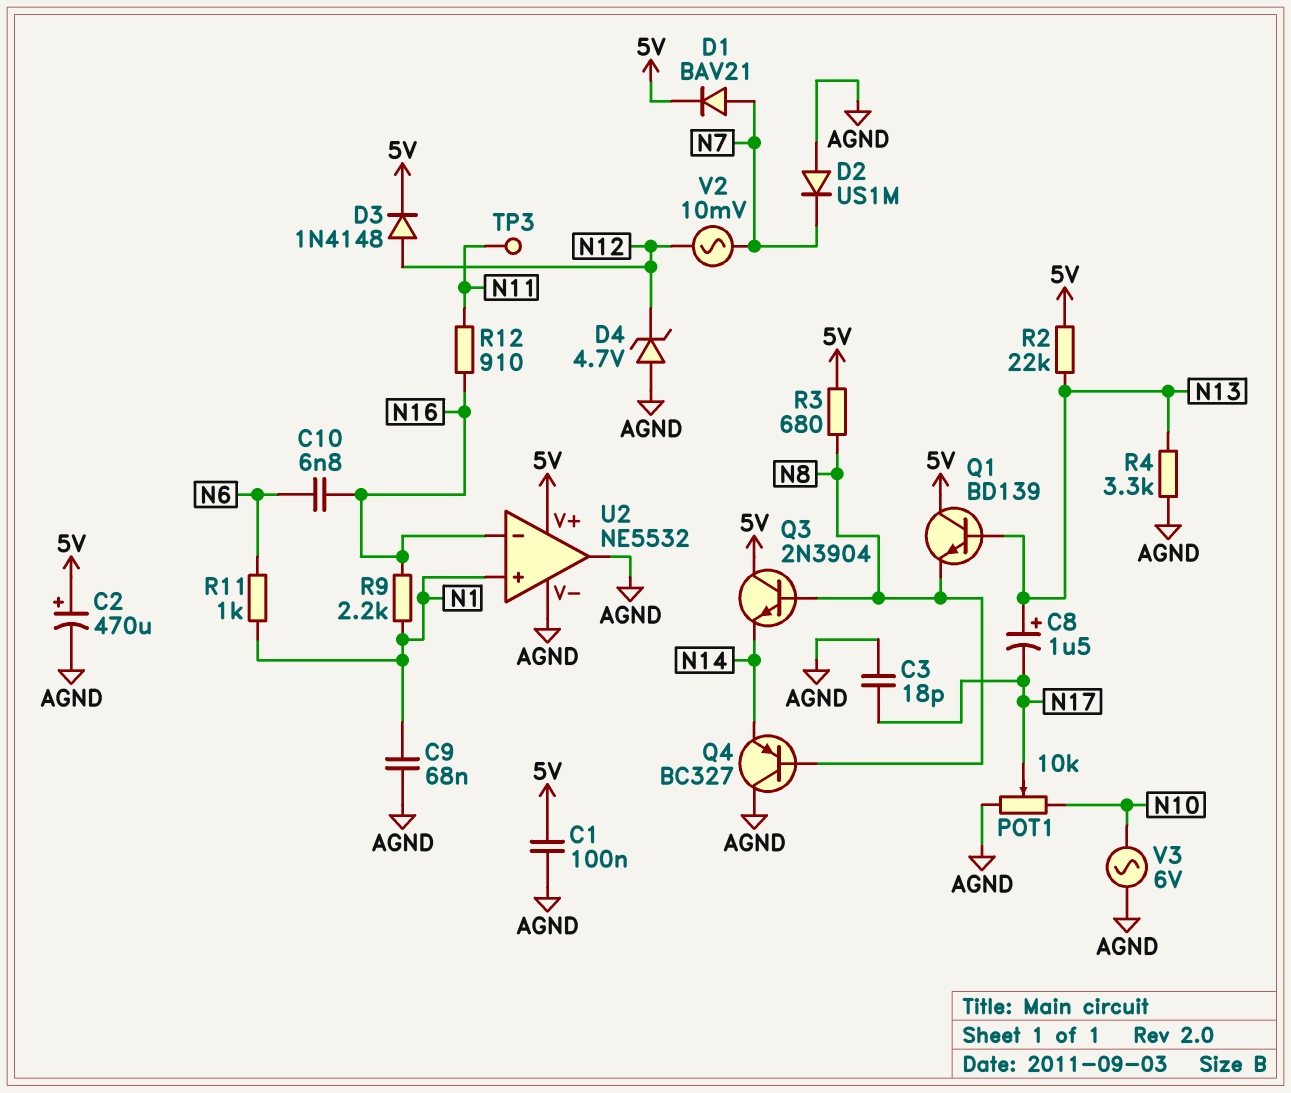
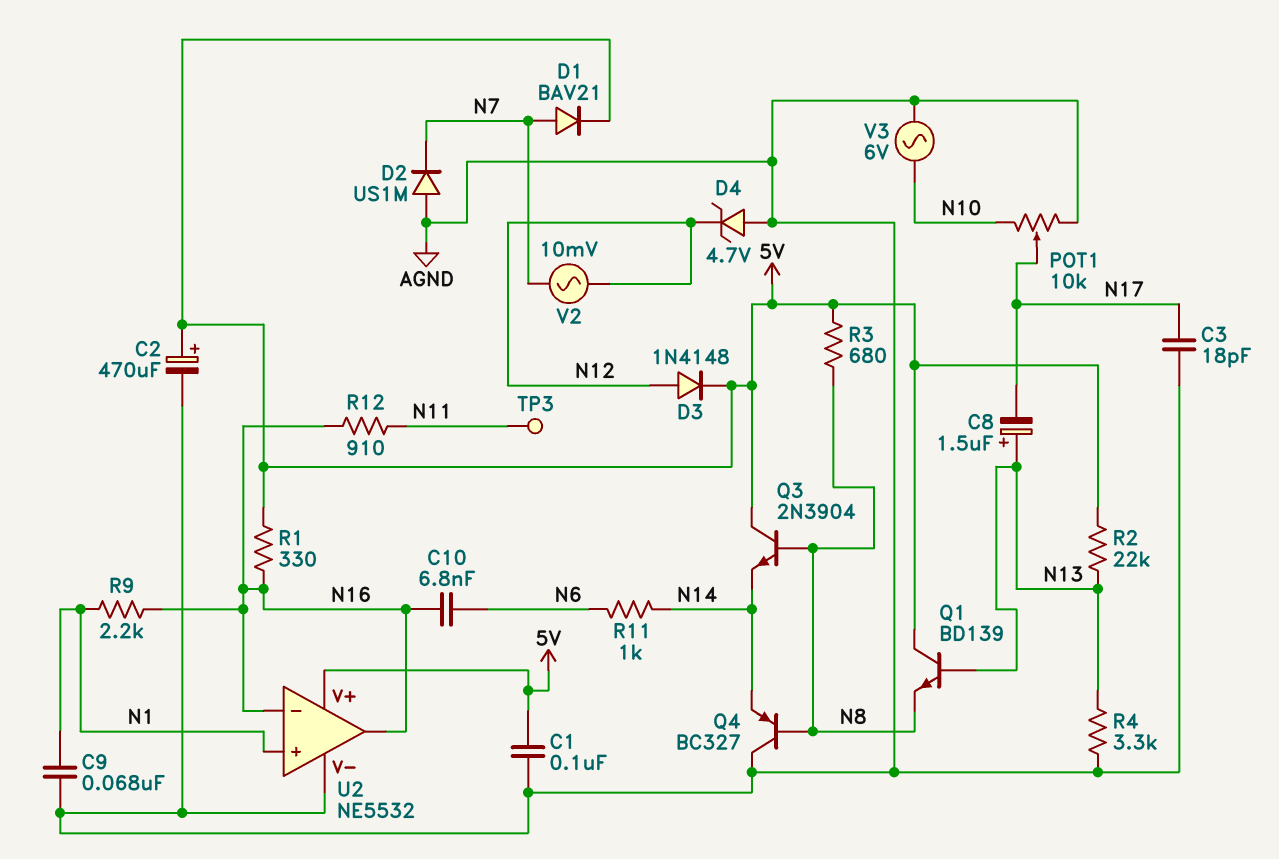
R1: none -> 330 (5V, N16)
R11: 1k (N1, N6) -> 1k (N6, N14)
U2 pin out: AGND -> N16

